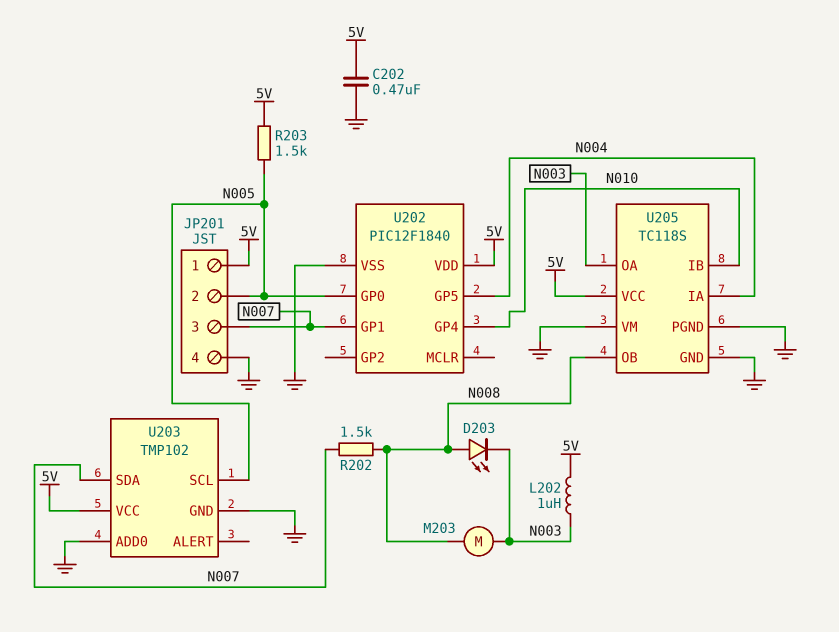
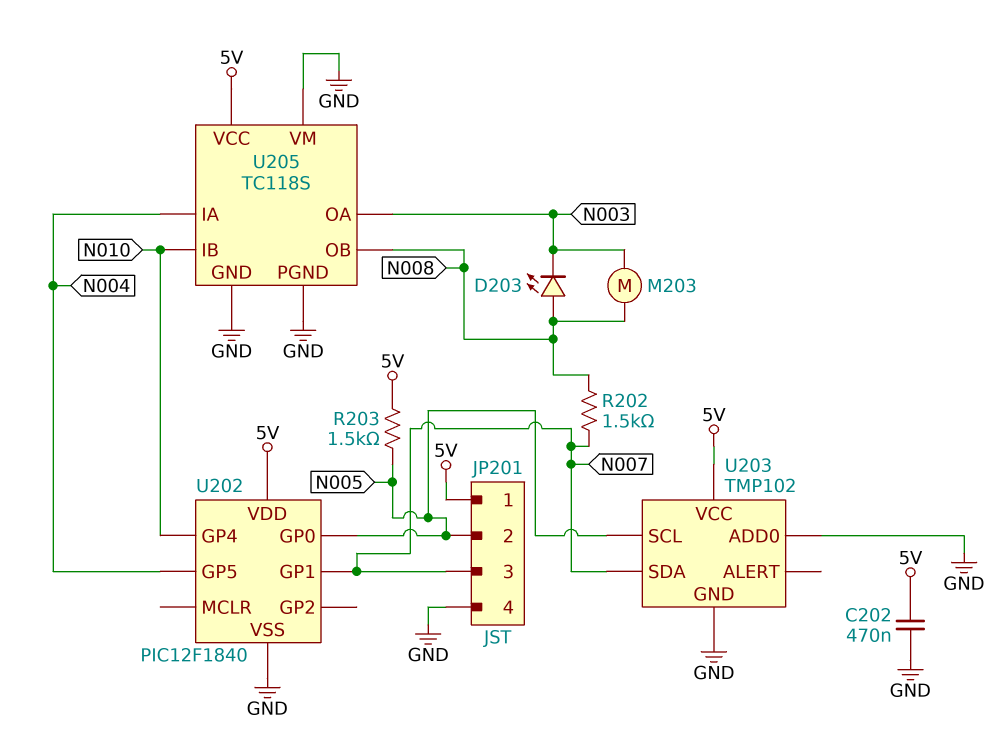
L202: 1uH (5V, N003) -> none

